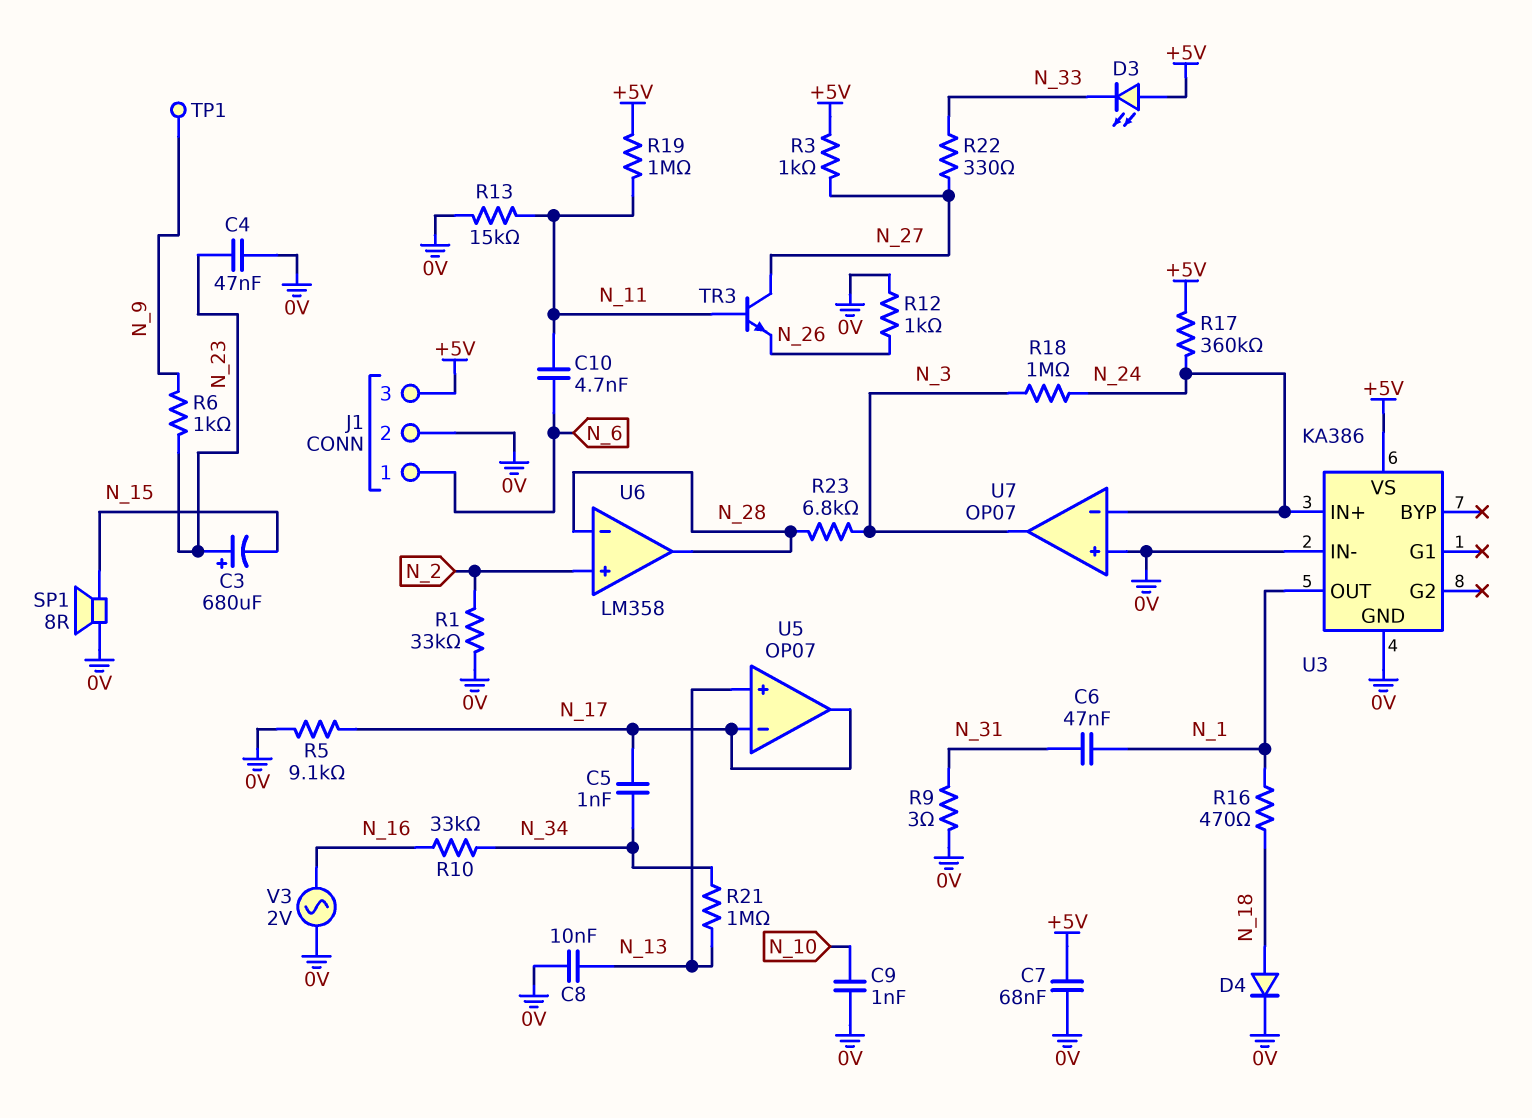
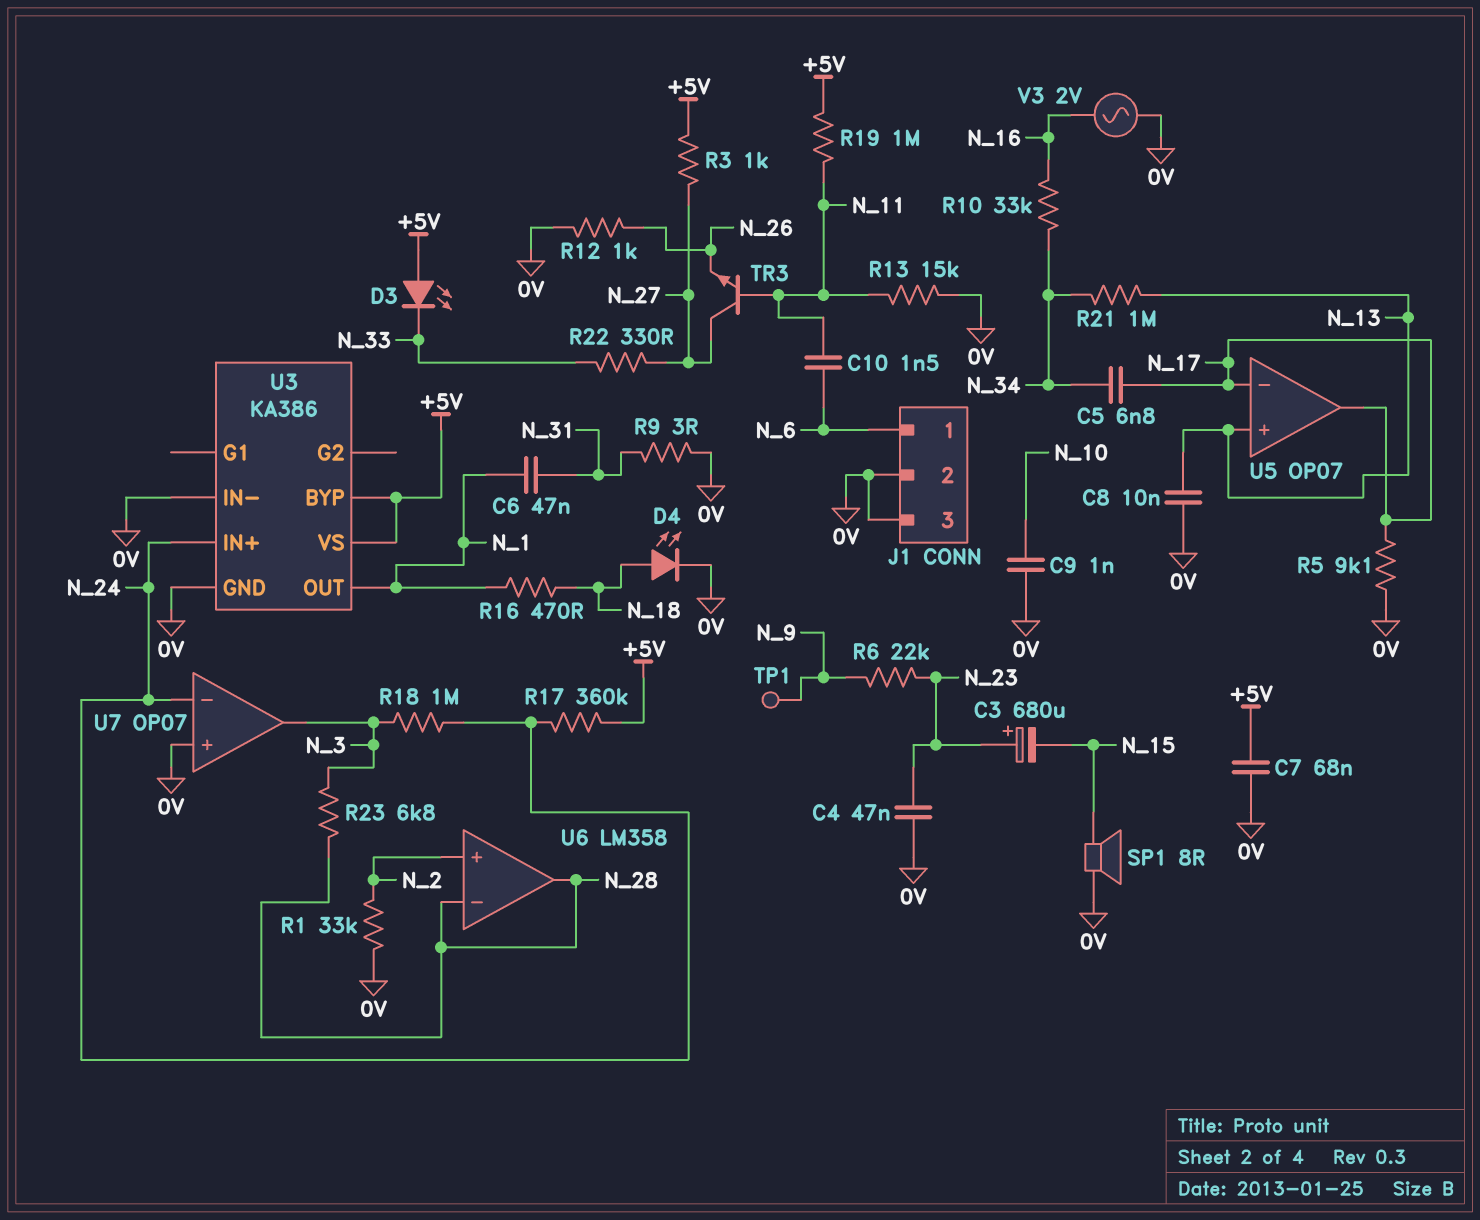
C5: 1nF (N_17, N_34) -> 6.8nF (N_17, N_34)
C10: 4.7nF (N_6, N_11) -> 1.5nF (N_6, N_11)
D4: diode (A N_18, K 0V) -> LED (A N_18, K 0V)
J1 pin 3: +5V -> 0V
R6: 1k (N_9, N_23) -> 22k (N_9, N_23)
U3 pin BYP: none -> +5V

